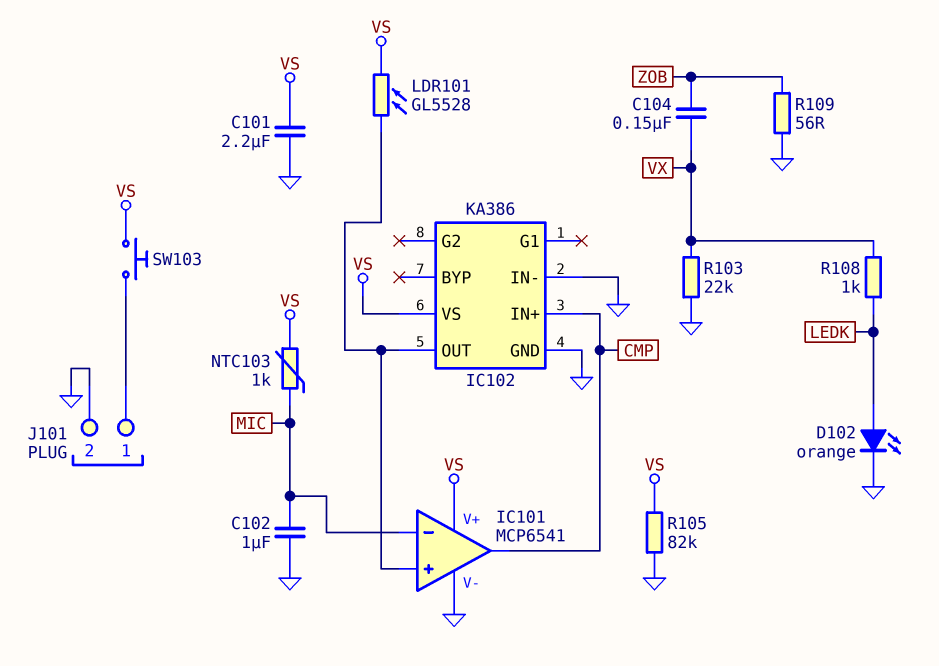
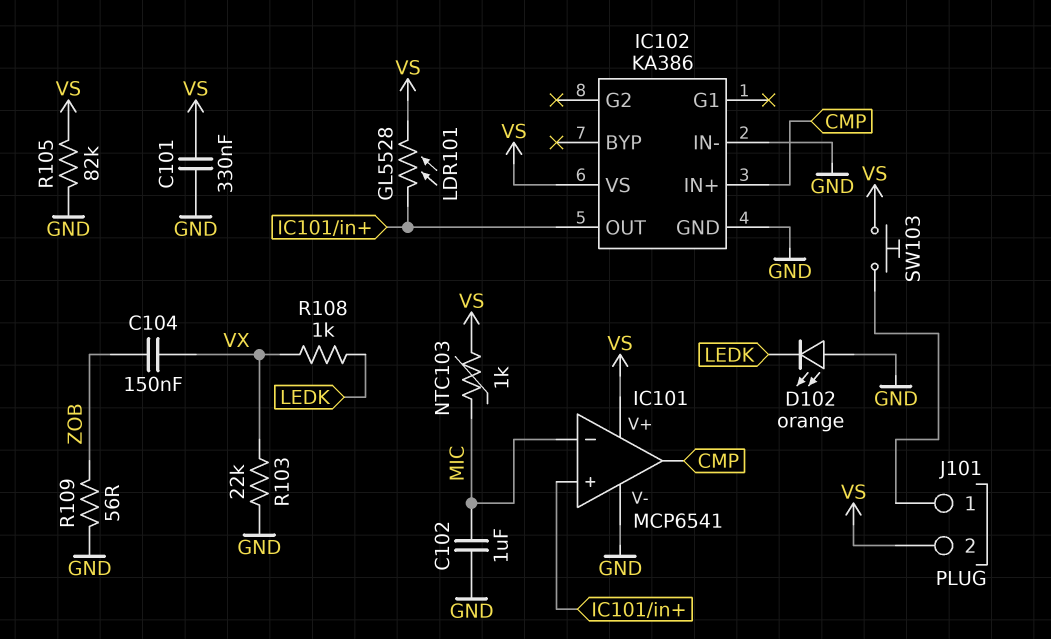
C101: 2.2uF (GND, VS) -> 330nF (GND, VS)
D102: LED orange (A LEDK, K GND) -> LED orange (A GND, K LEDK)
J101 pin 2: GND -> VS

